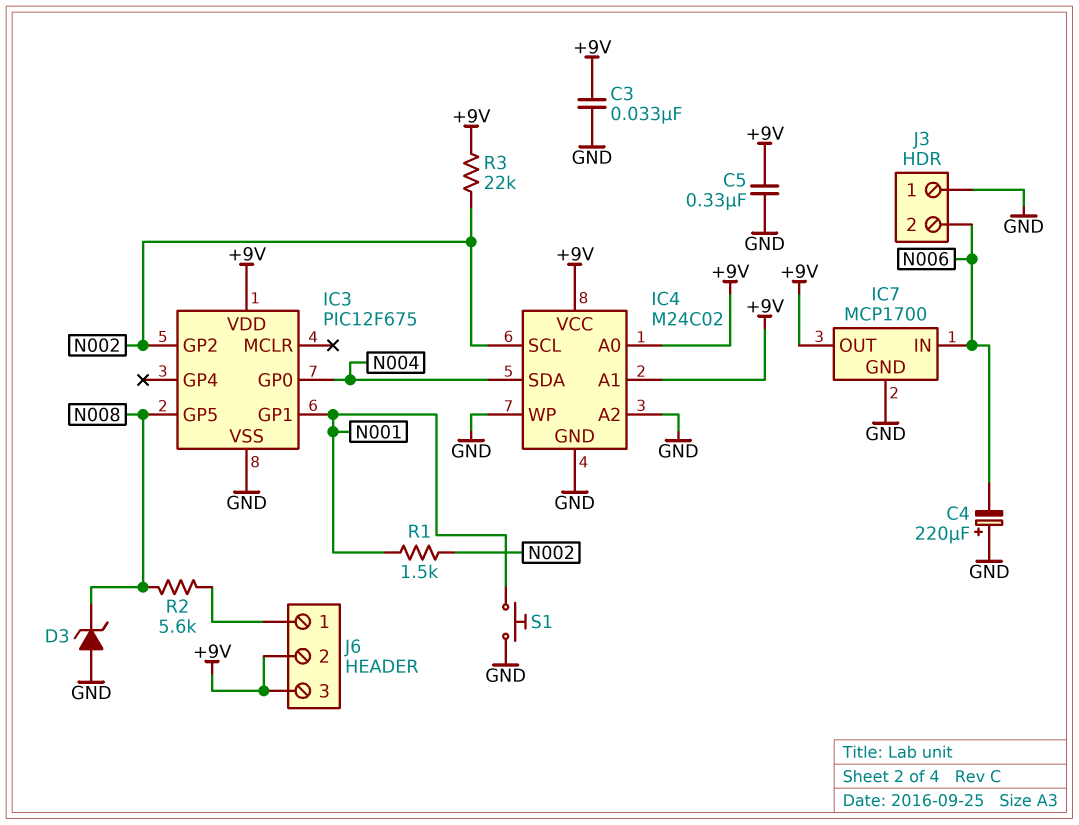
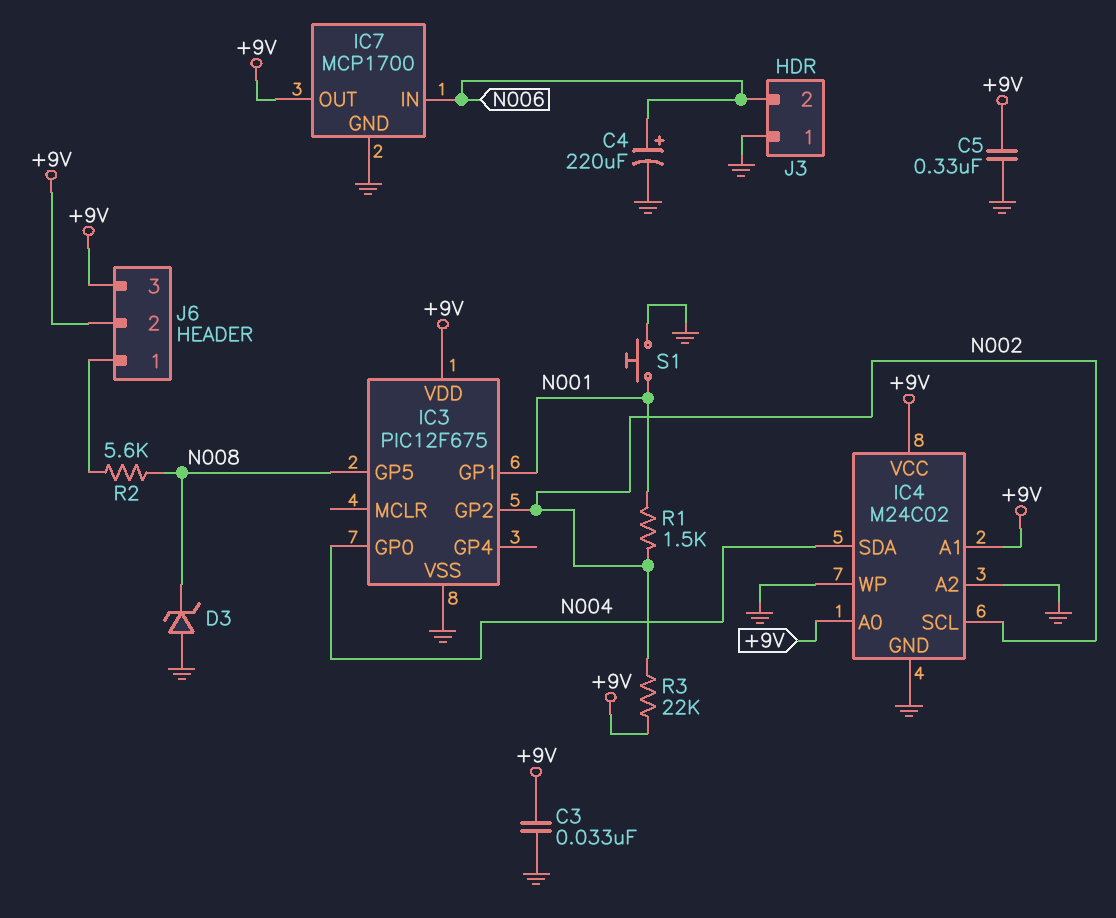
C4: 220uF (plus GND, minus N006) -> 220uF (plus N006, minus GND)

